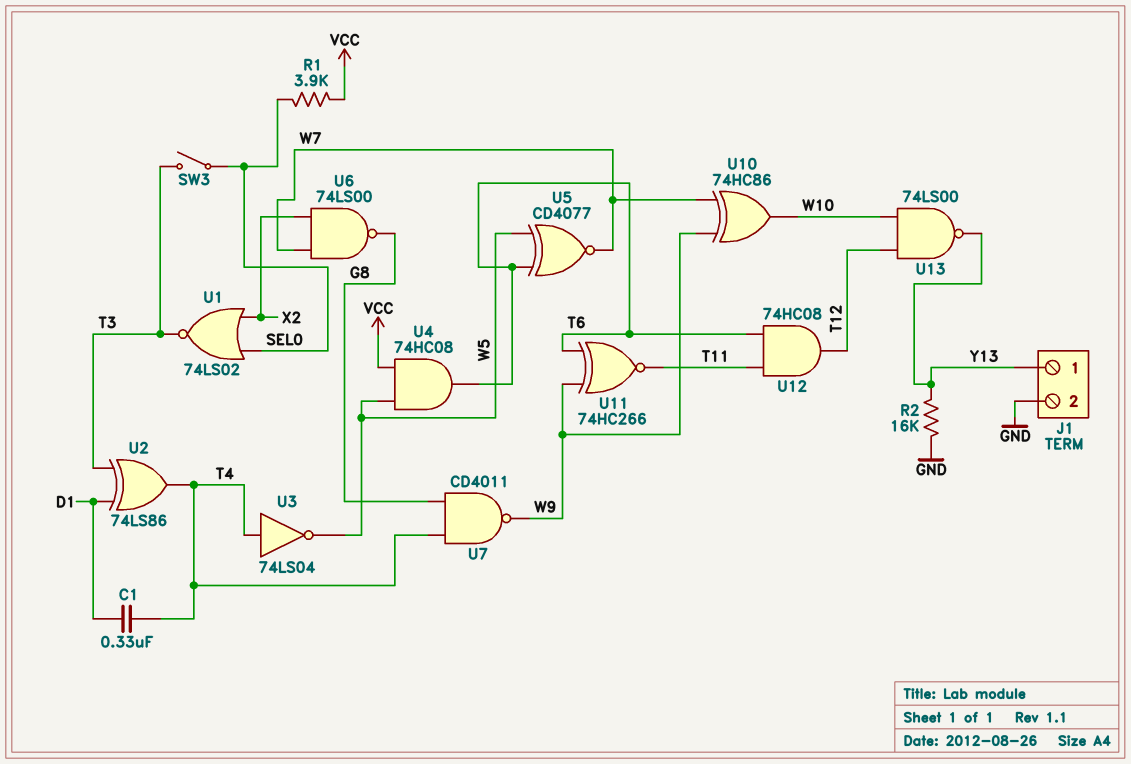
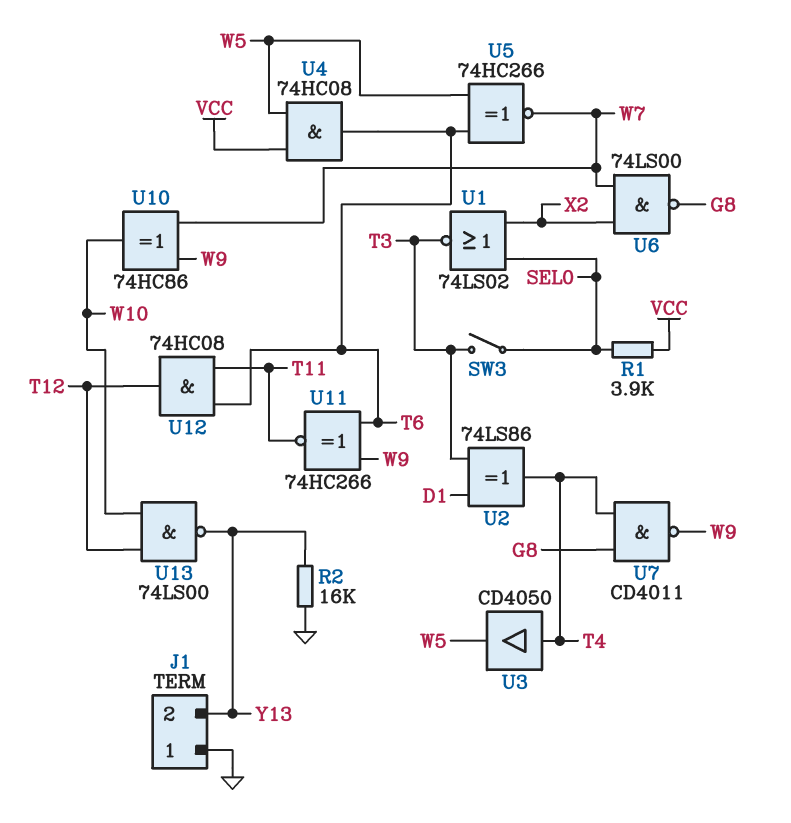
C1: 330nF (D1, T4) -> none
J1 pin 1: Y13 -> GND
J1 pin 2: GND -> Y13
U3: NOT 74LS04 (in T4, out W5) -> buffer CD4050 (in T4, out W5)
U5: XNOR CD4077 (in T6, in W5, out W7) -> XNOR 74HC266 (in T6, in W5, out W7)

